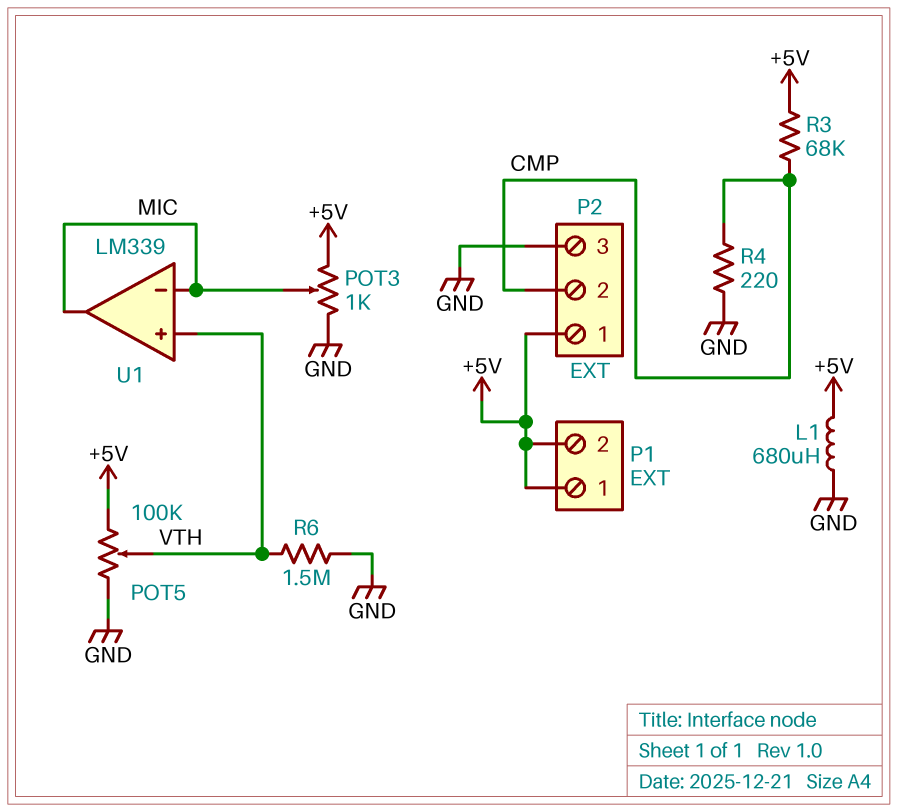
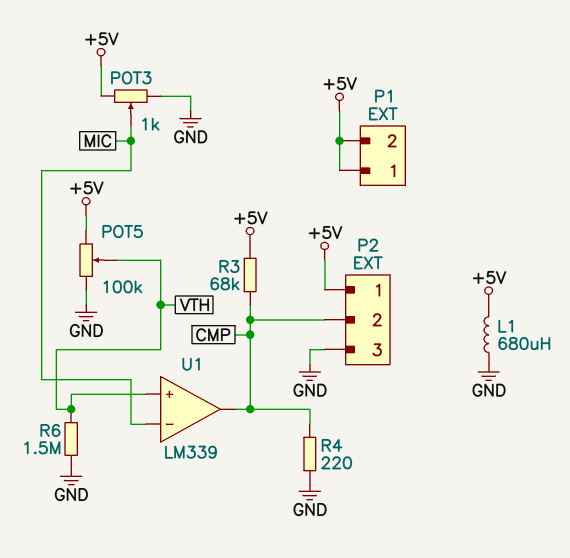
U1 pin out: MIC -> CMP

